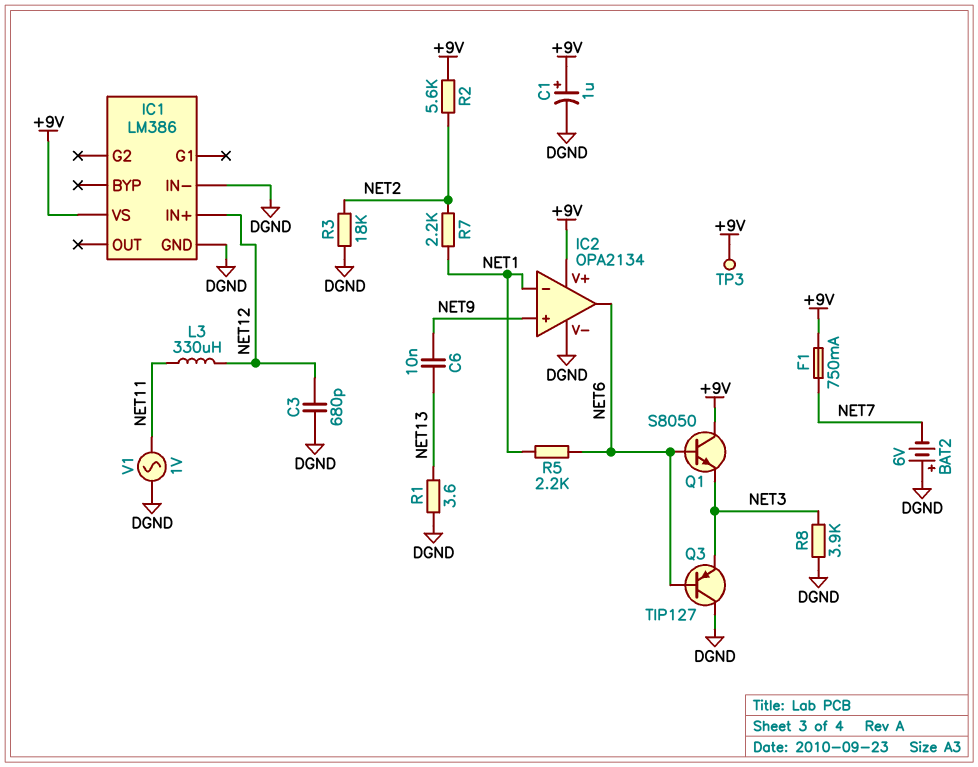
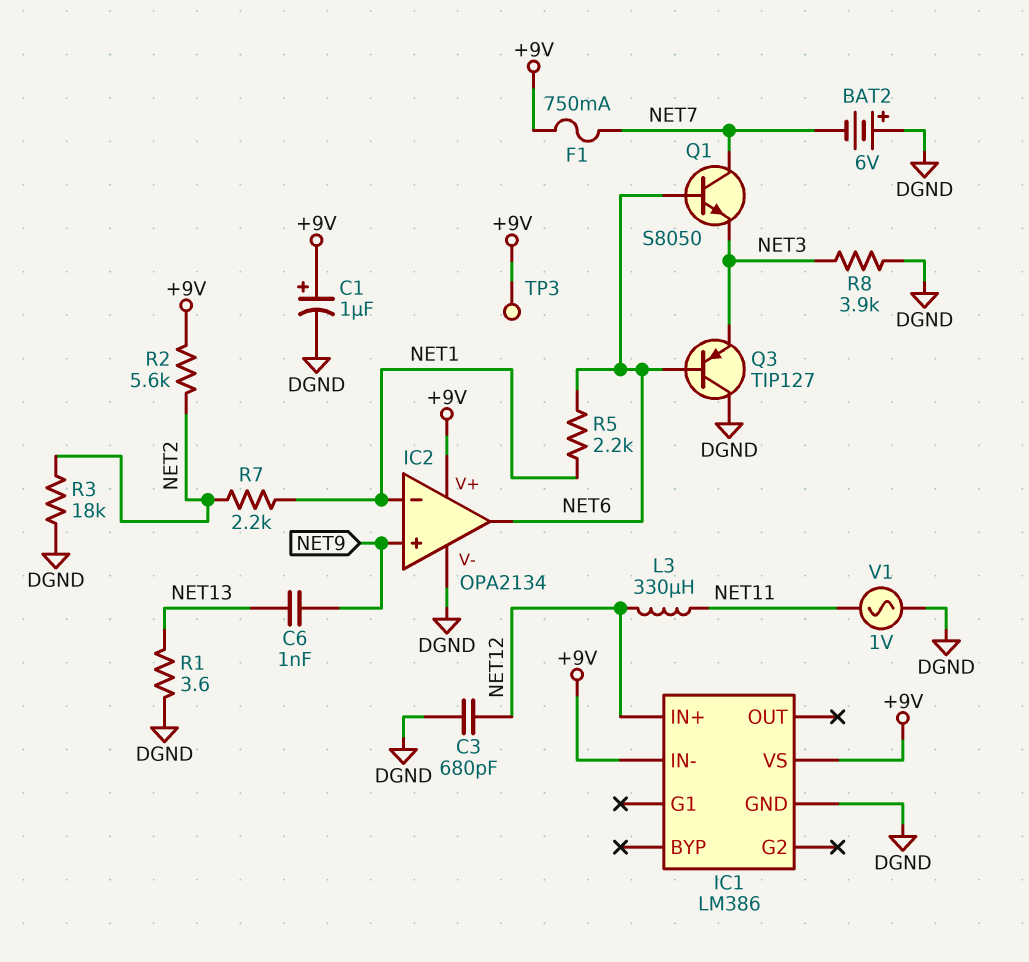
C6: 10nF (NET9, NET13) -> 1nF (NET9, NET13)
IC1 pin IN-: DGND -> +9V
Q1: NPN S8050 (B NET6, C +9V, E NET3) -> NPN S8050 (B NET6, C NET7, E NET3)

